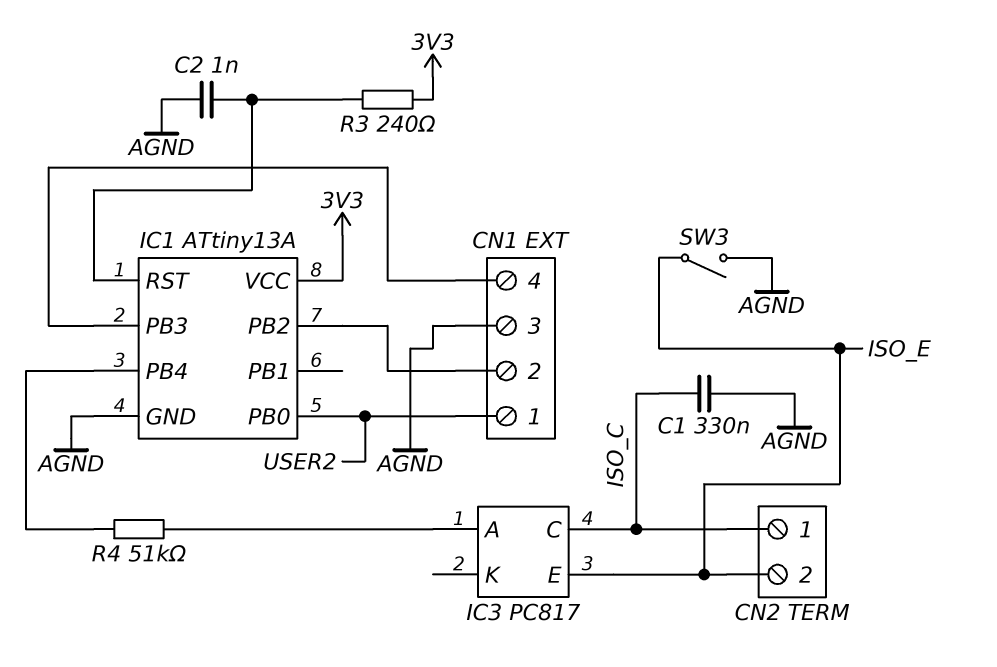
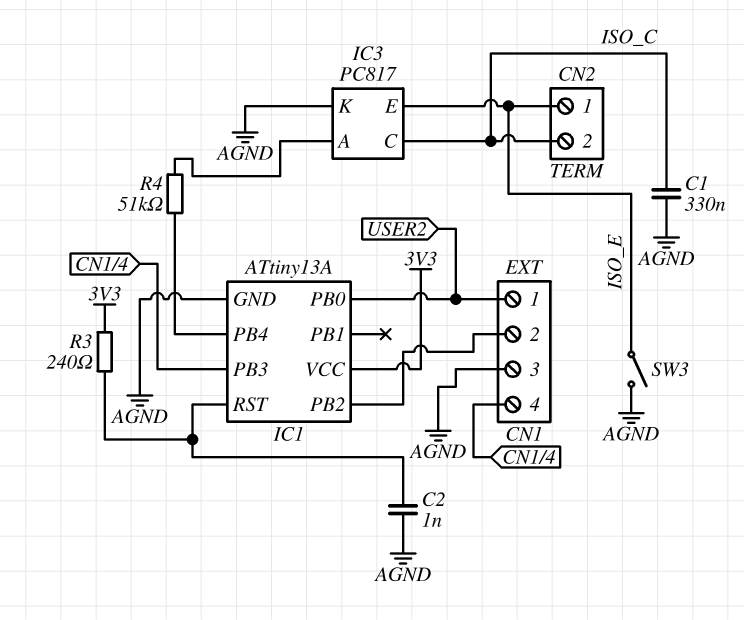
CN2 pin 1: ISO_C -> ISO_E
CN2 pin 2: ISO_E -> ISO_C
IC3 pin K: none -> AGND

